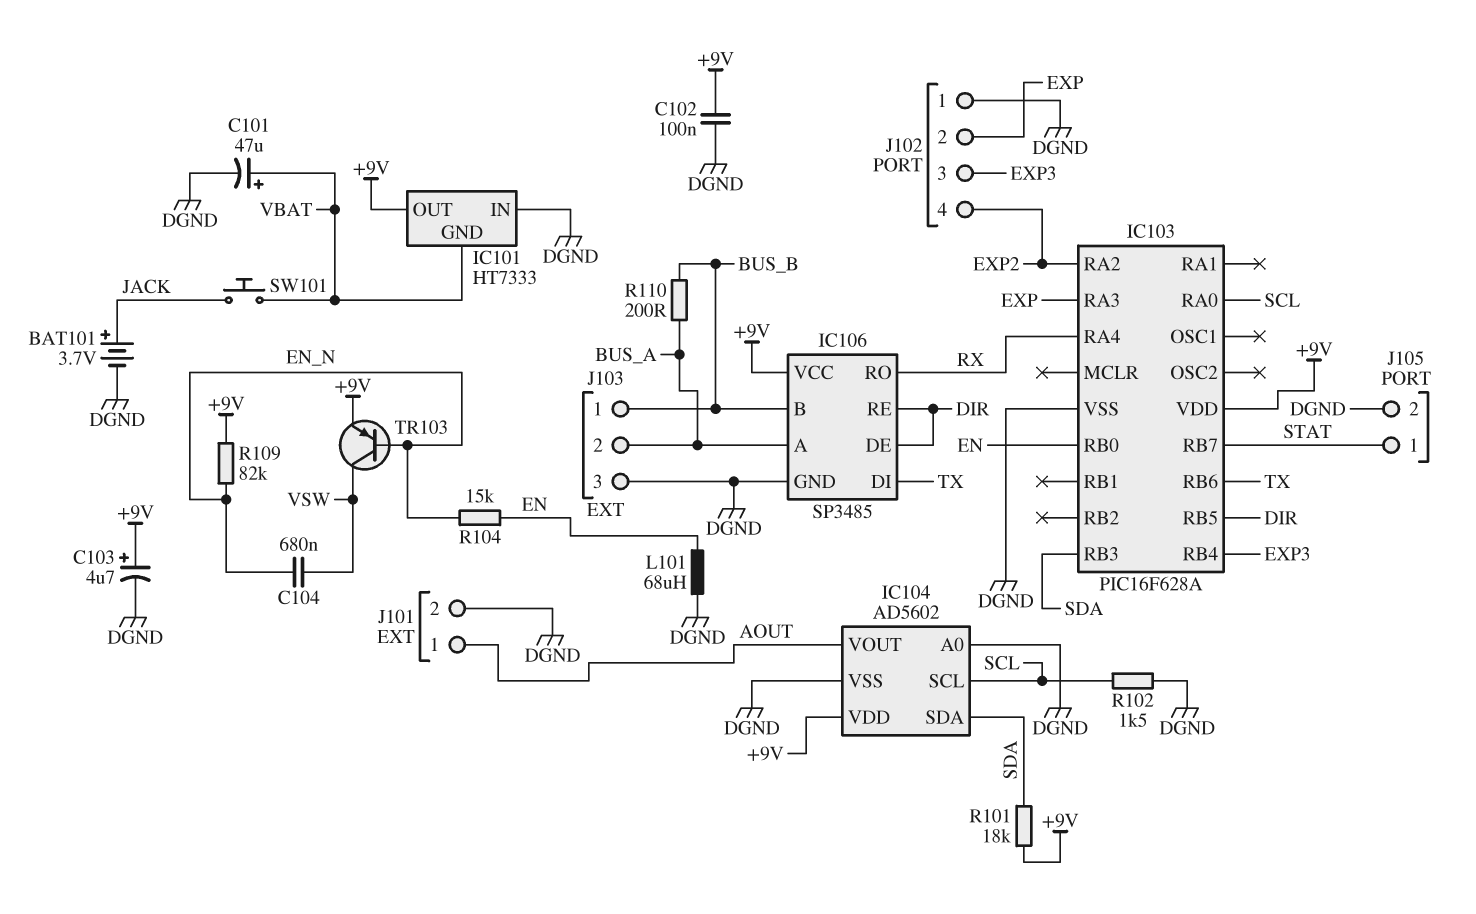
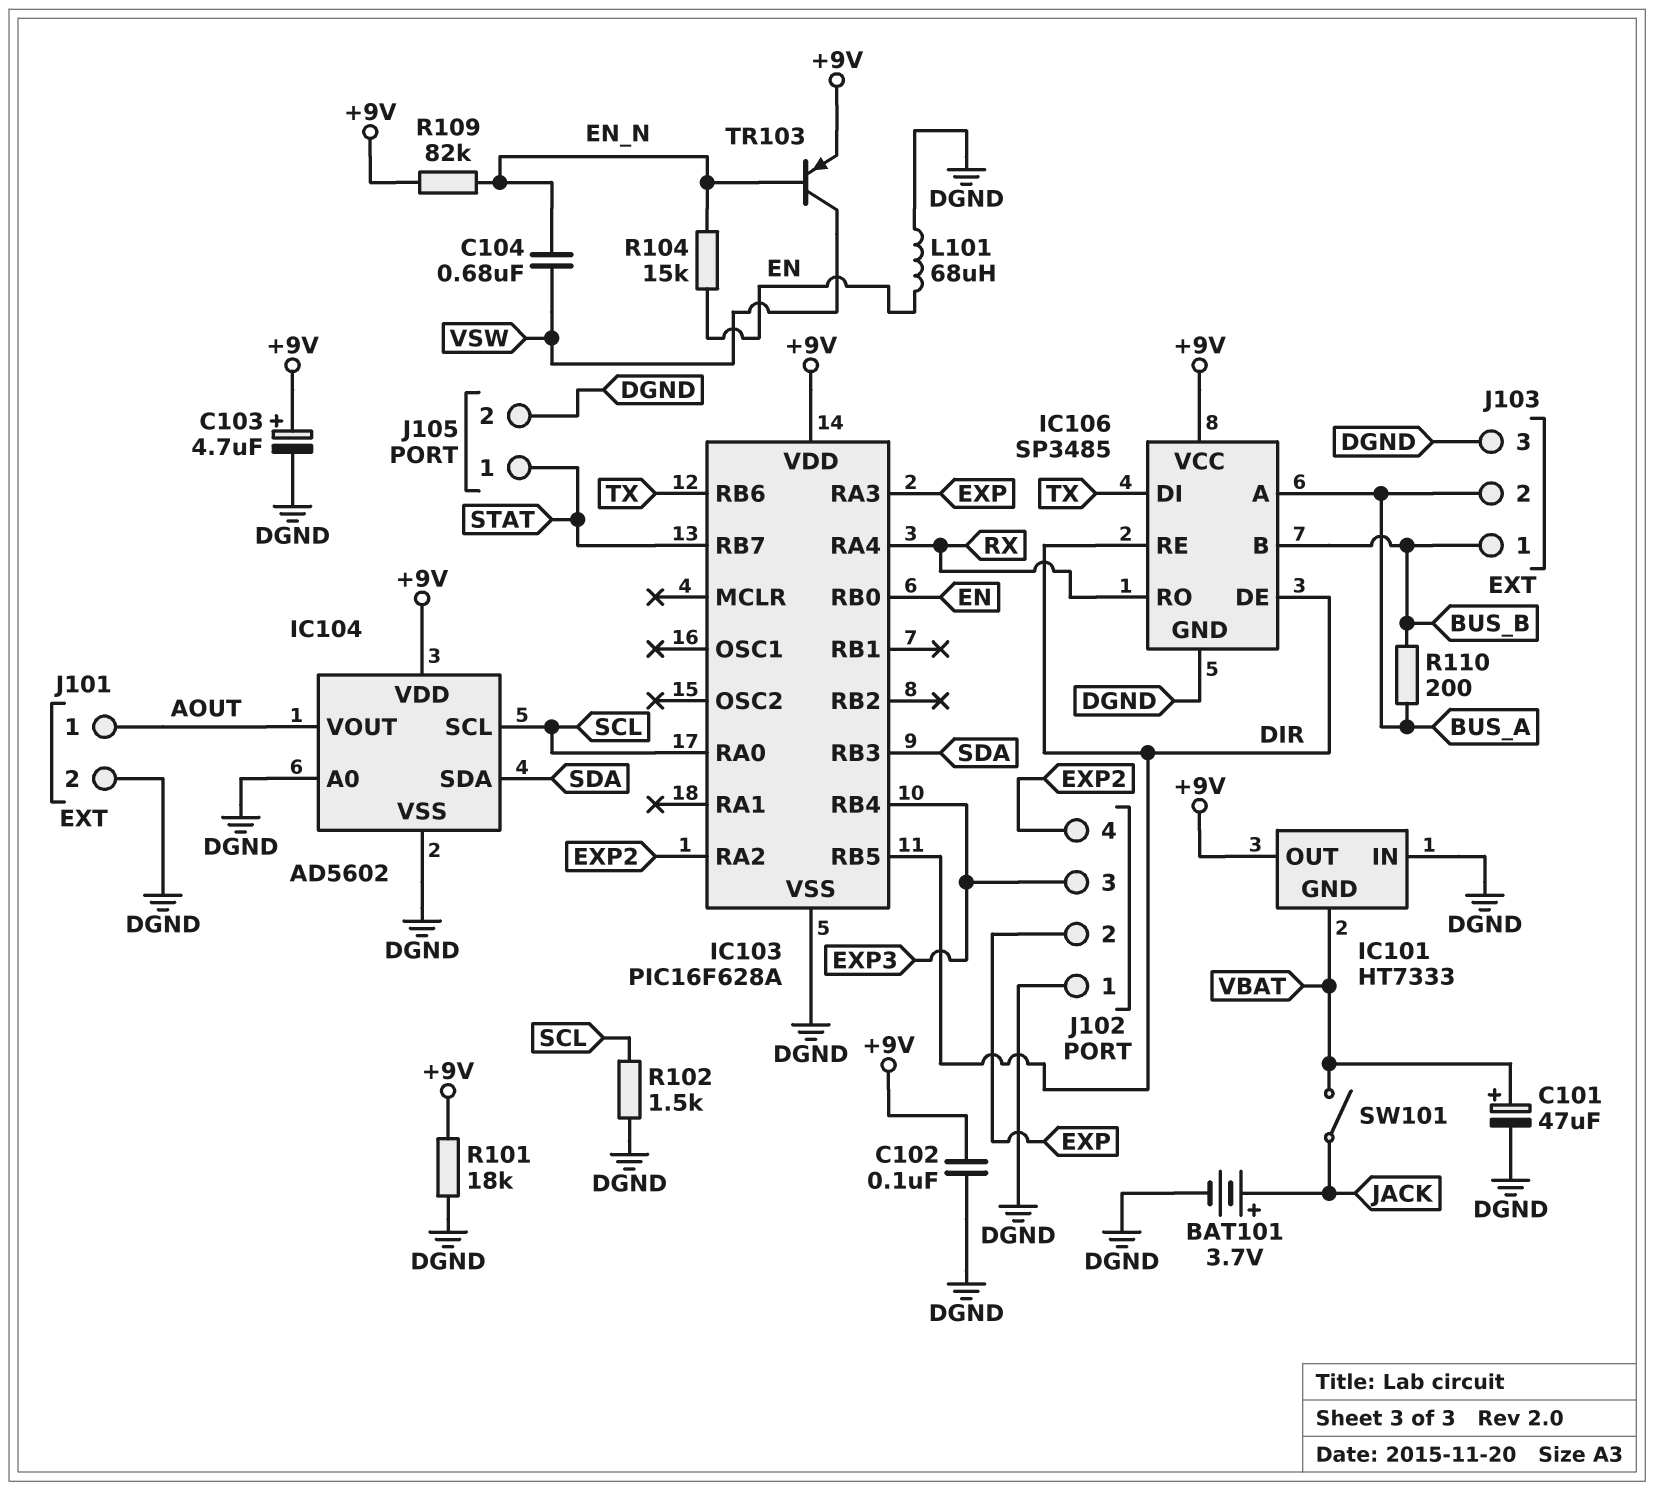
R101: 18k (+9V, SDA) -> 18k (+9V, DGND)
SW101: button (JACK, VBAT) -> switch (JACK, VBAT)

